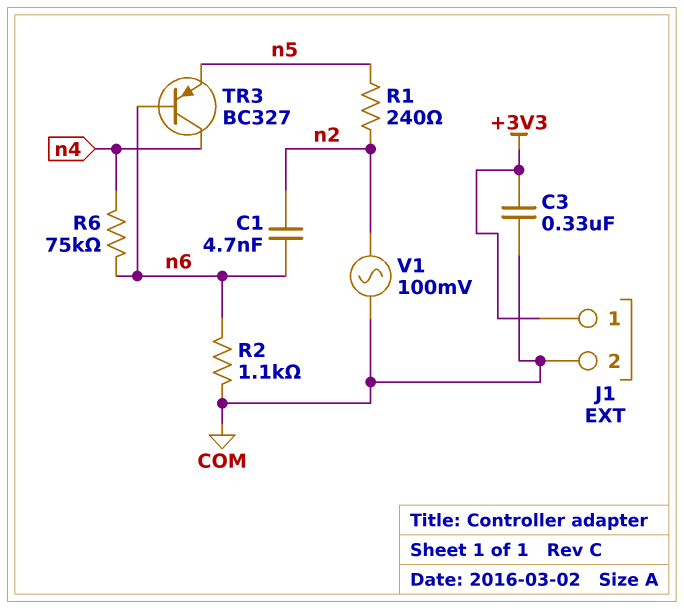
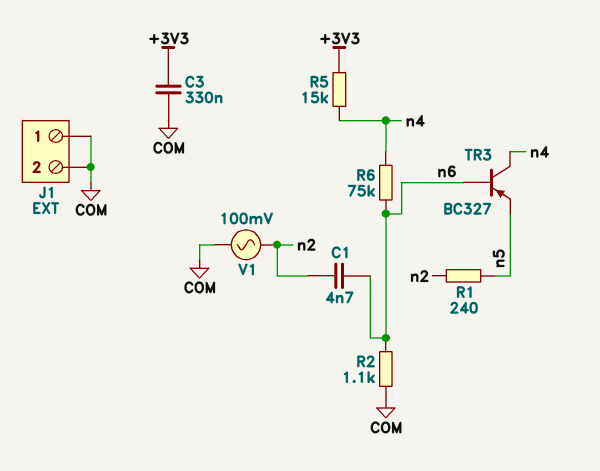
J1 pin 1: +3V3 -> COM
R5: none -> 15k (+3V3, n4)

